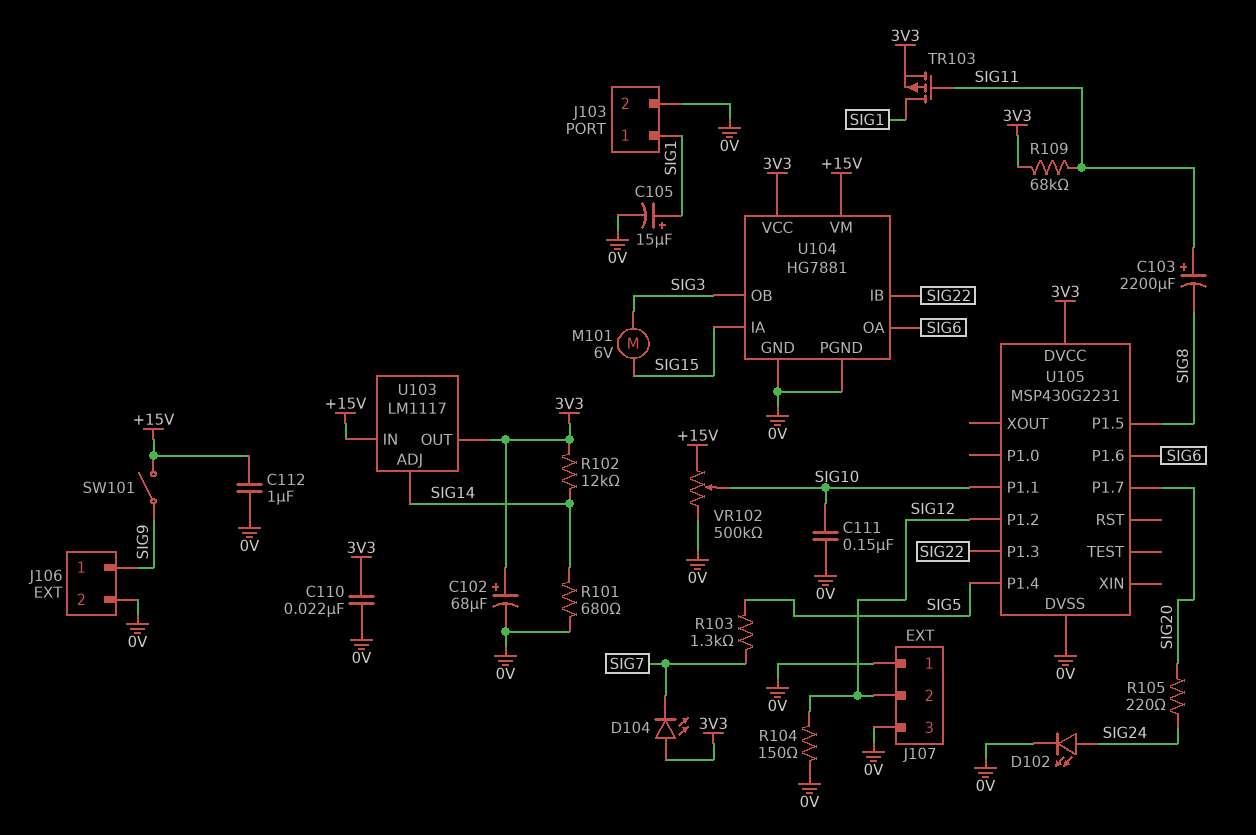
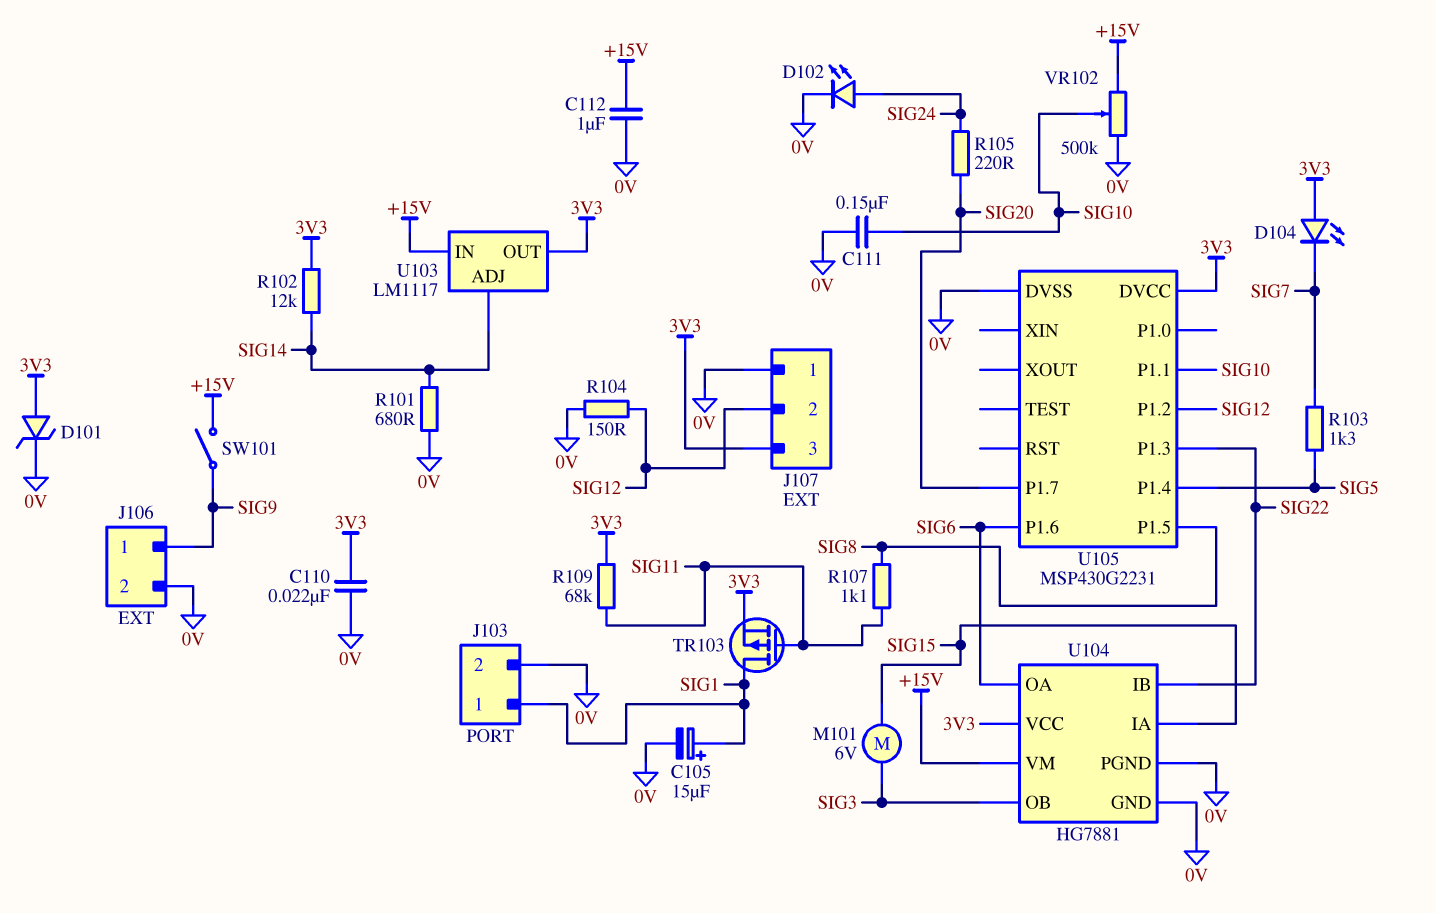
C102: 68uF (plus 3V3, minus 0V) -> none
C103: 2200uF (plus SIG11, minus SIG8) -> none
D101: none -> zener (A 3V3, K 0V)
J107 pin 3: 0V -> 3V3
R107: none -> 1.1k (SIG8, SIG11)

